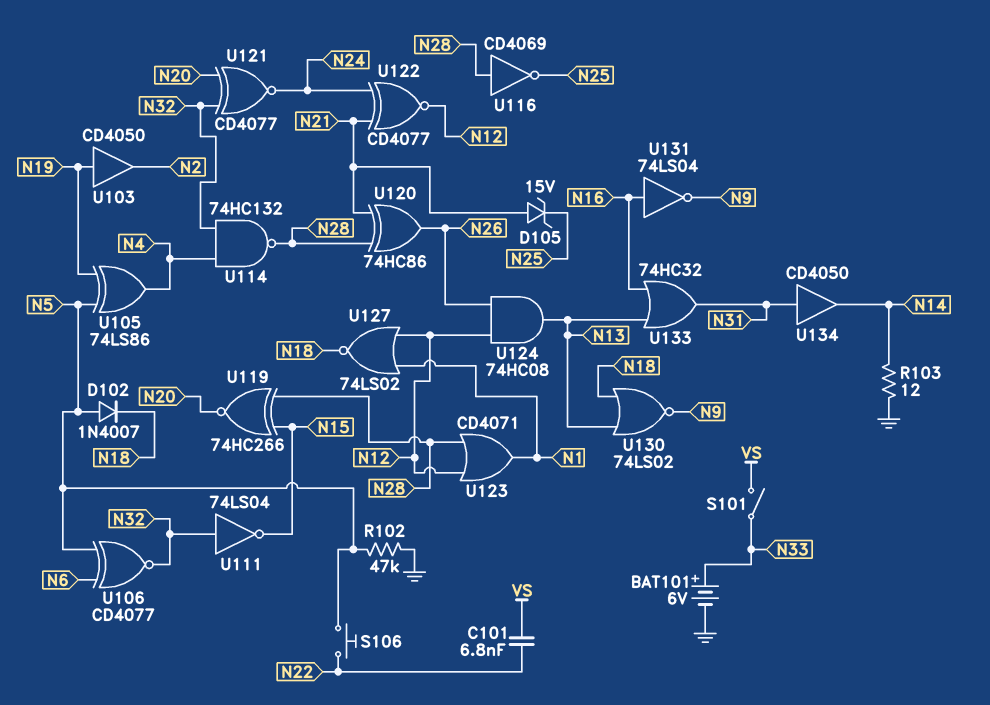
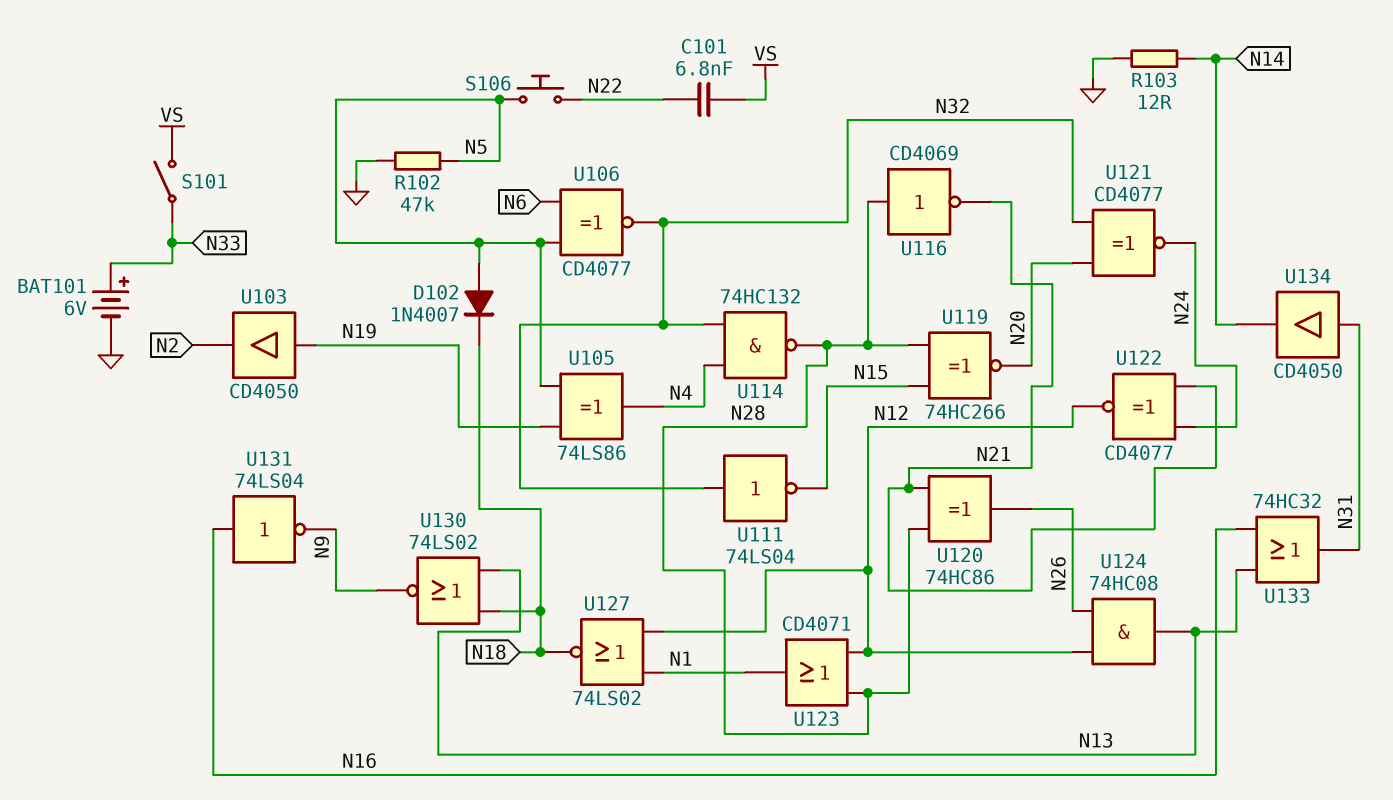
D105: zener 15V (A N21, K N25) -> none
U116: NOT CD4069 (in N28, out N25) -> NOT CD4069 (in N28, out N21)

